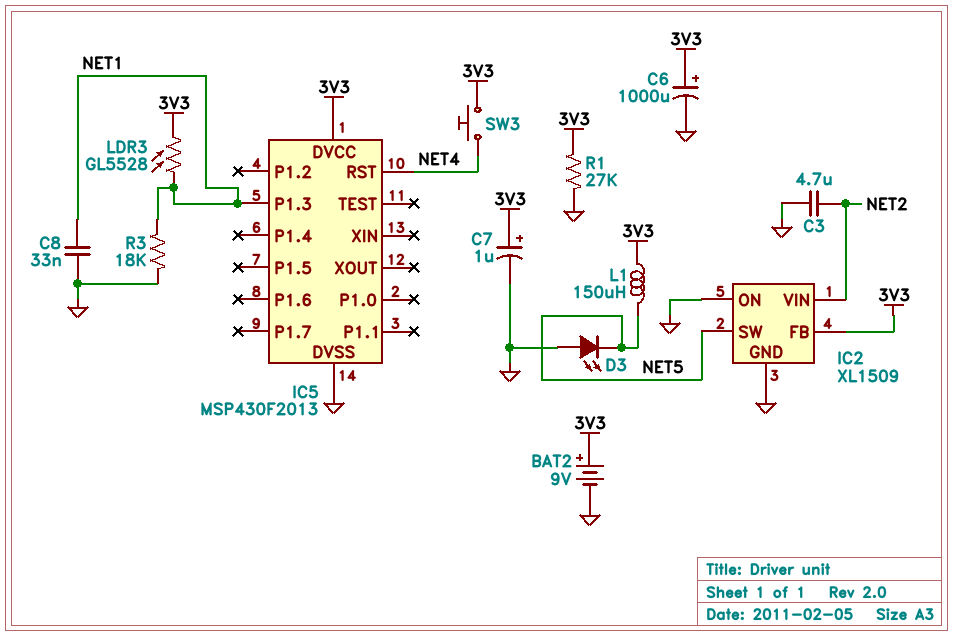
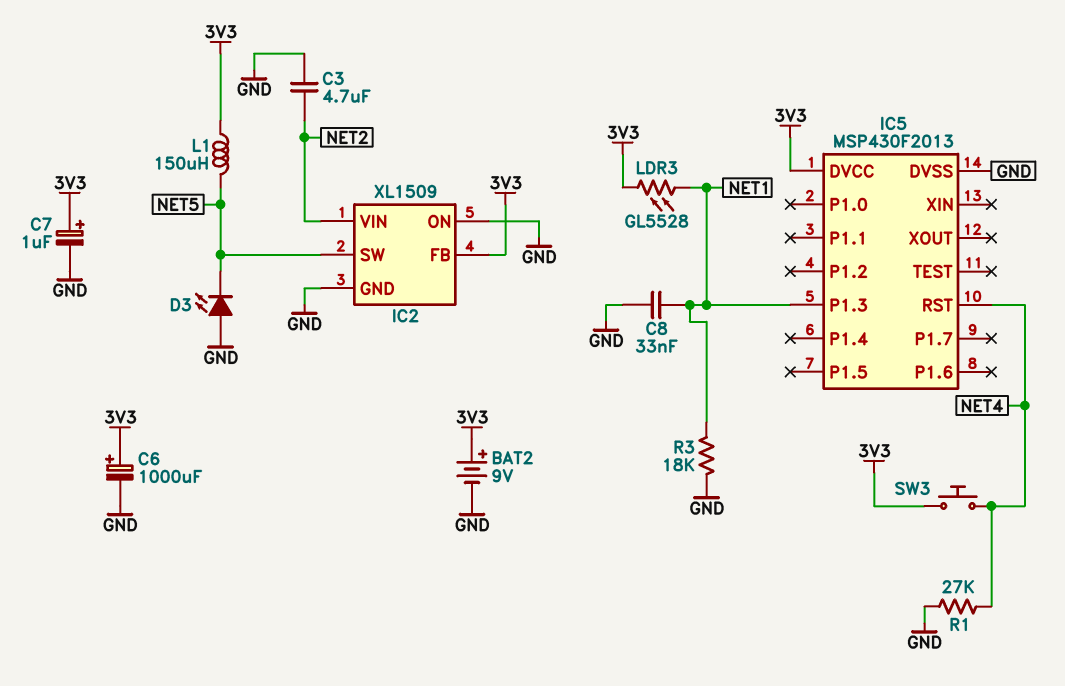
R1: 27k (3V3, GND) -> 27k (GND, NET4)

